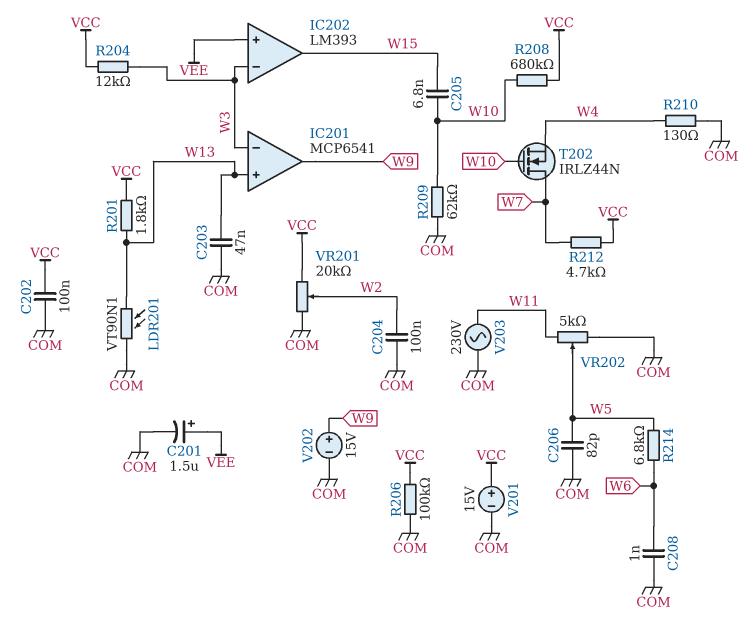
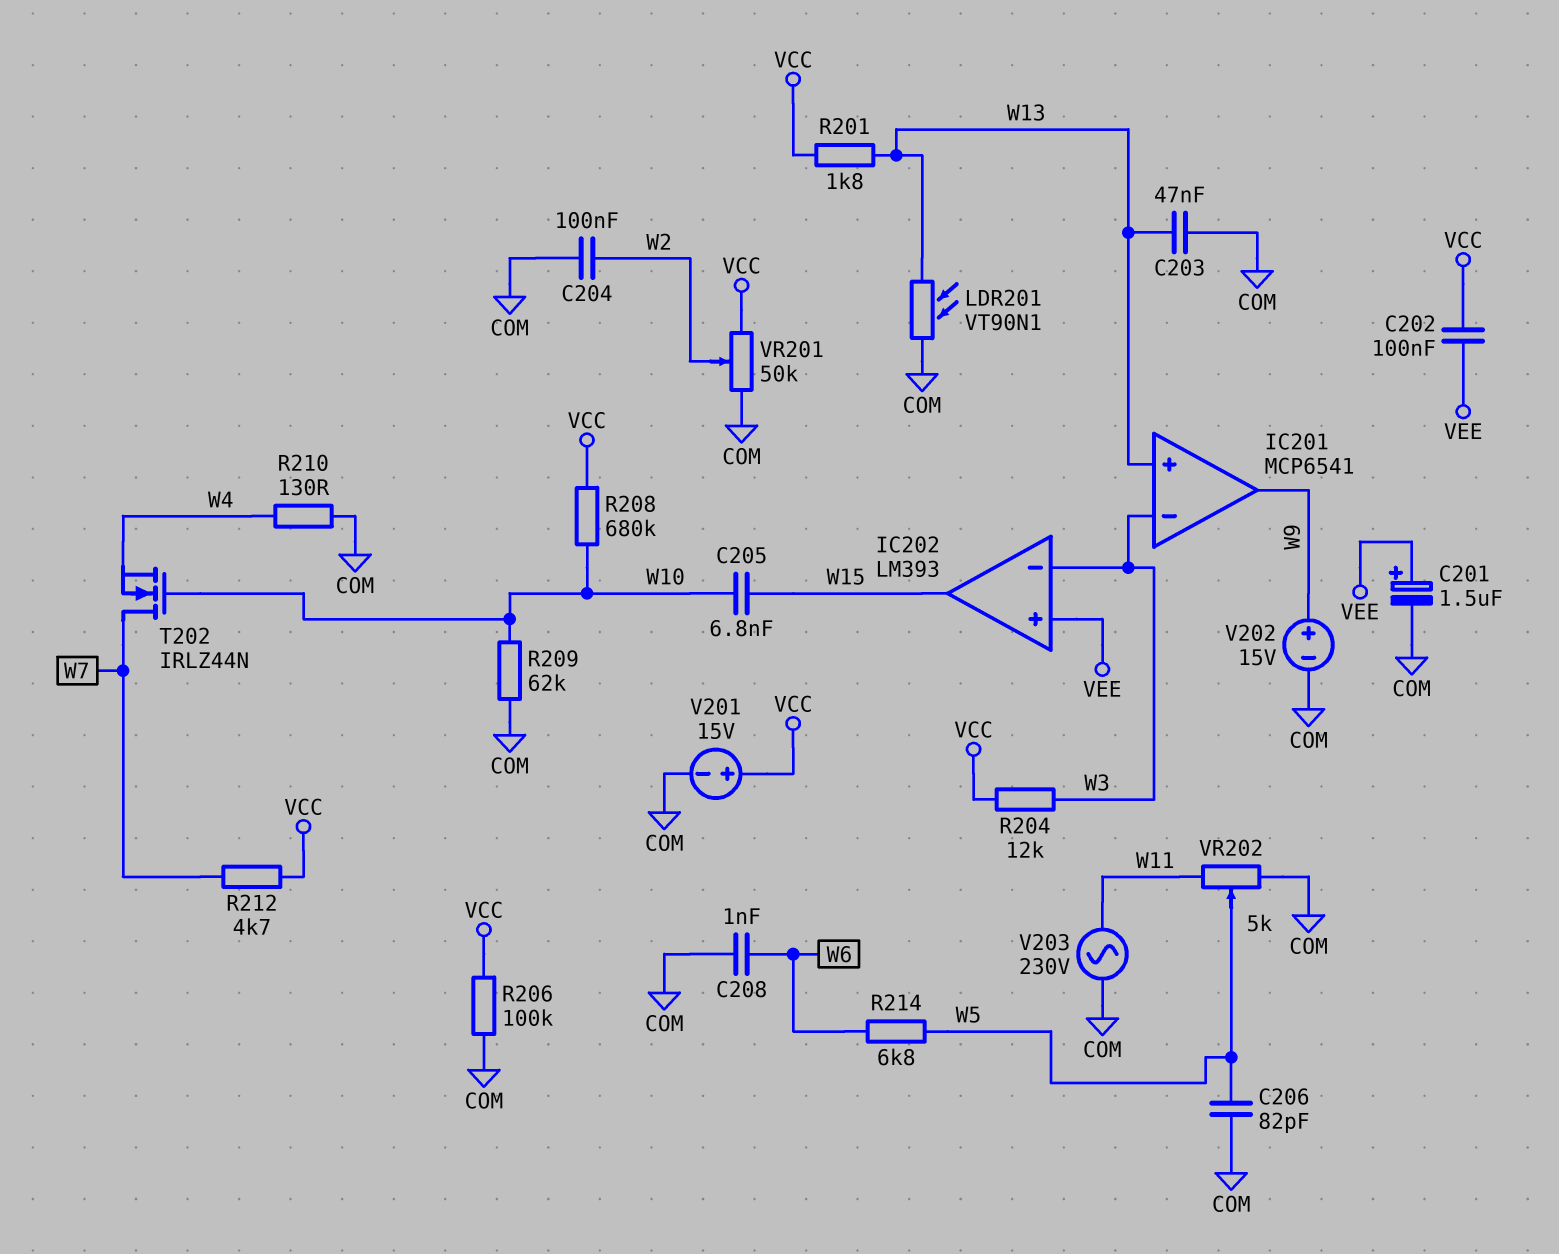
C202: 100nF (COM, VCC) -> 100nF (VCC, VEE)
VR201: 20k (COM, VCC, wiper W2) -> 50k (COM, VCC, wiper W2)

